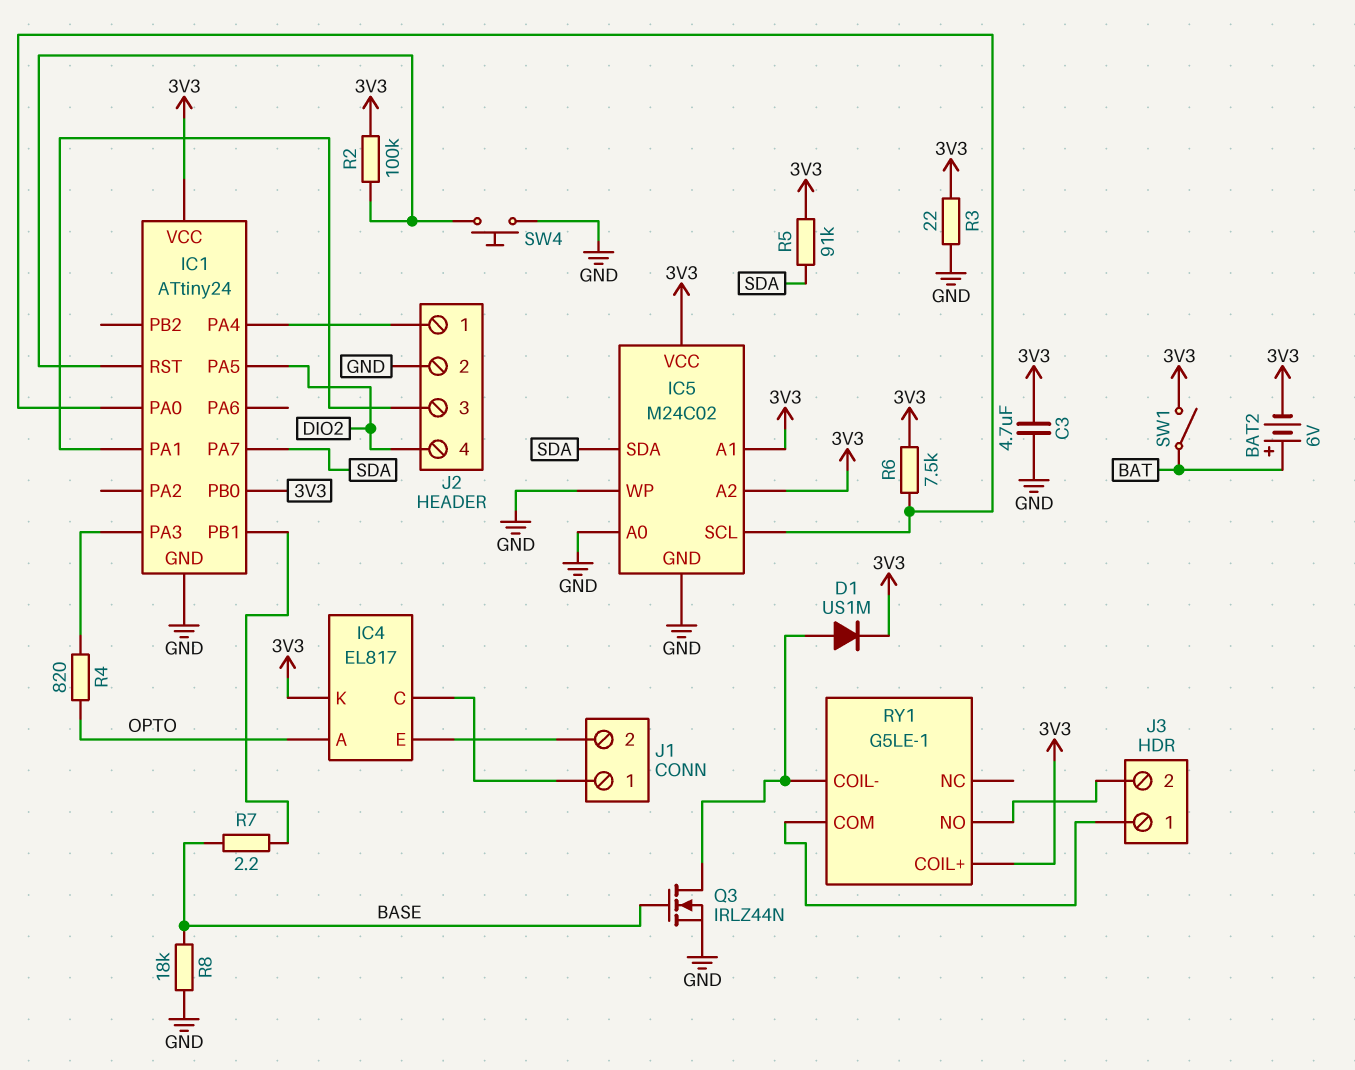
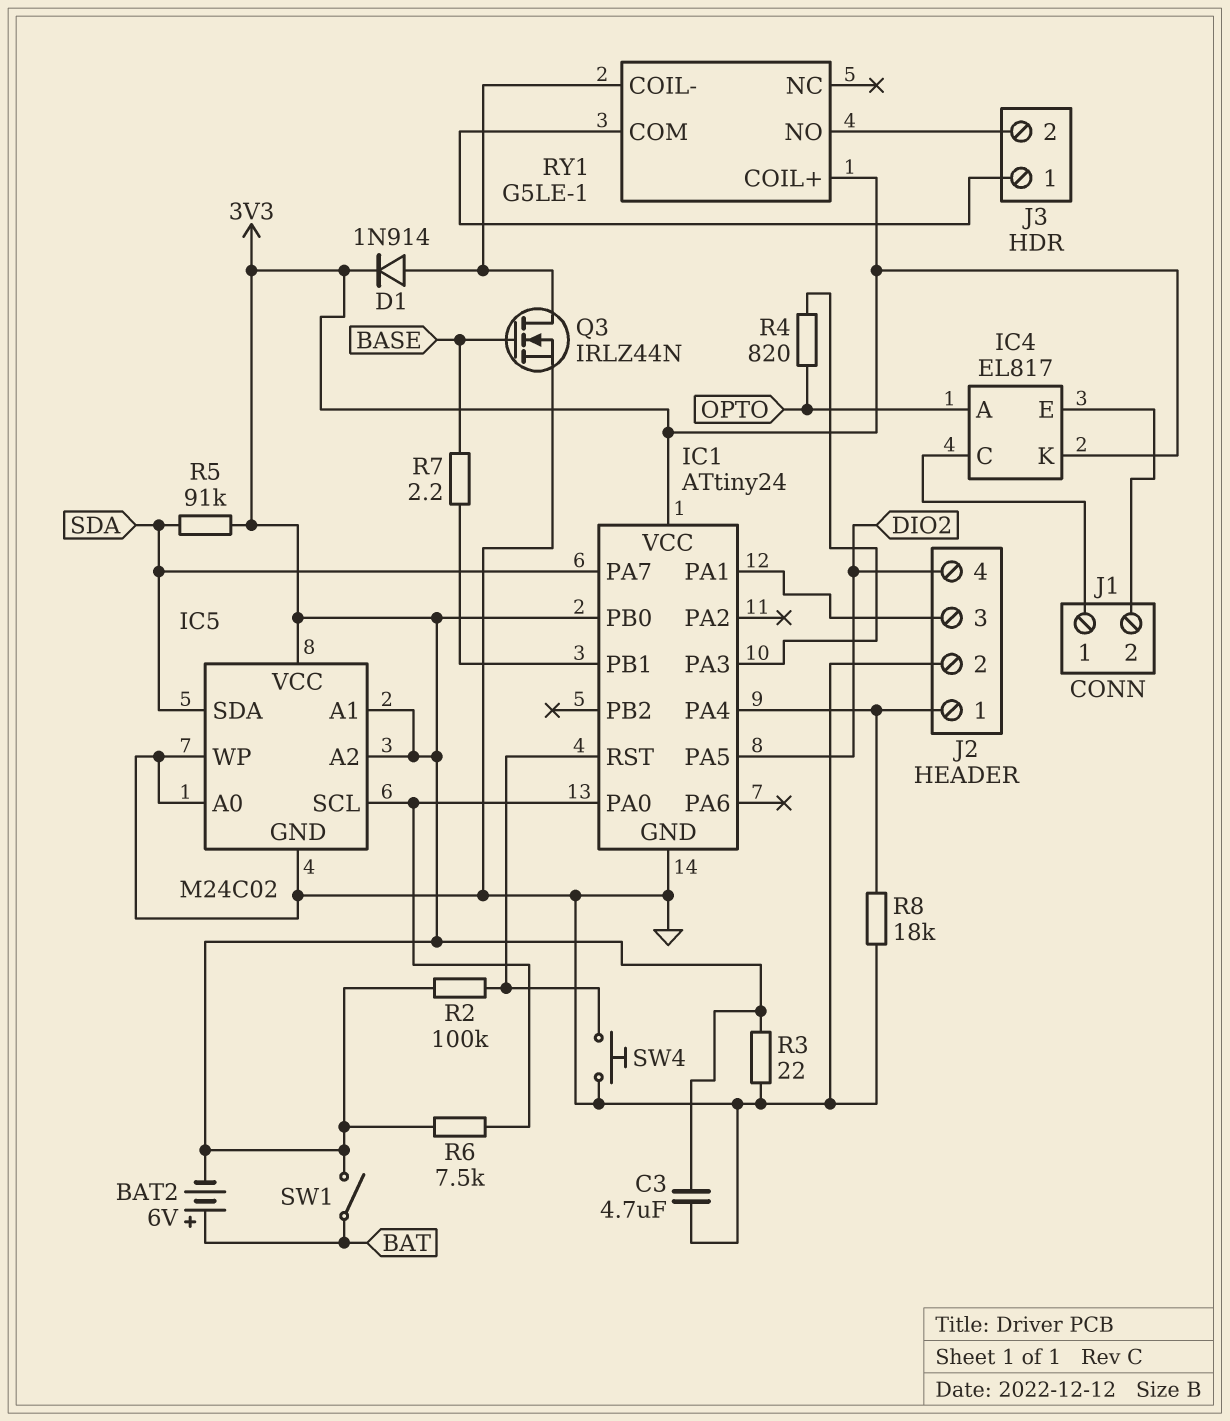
D1: diode US1M (A RY1/COIL-, K 3V3) -> diode 1N914 (A RY1/COIL-, K 3V3)
R8: 18k (BASE, GND) -> 18k (GND, IC1/PA4)

